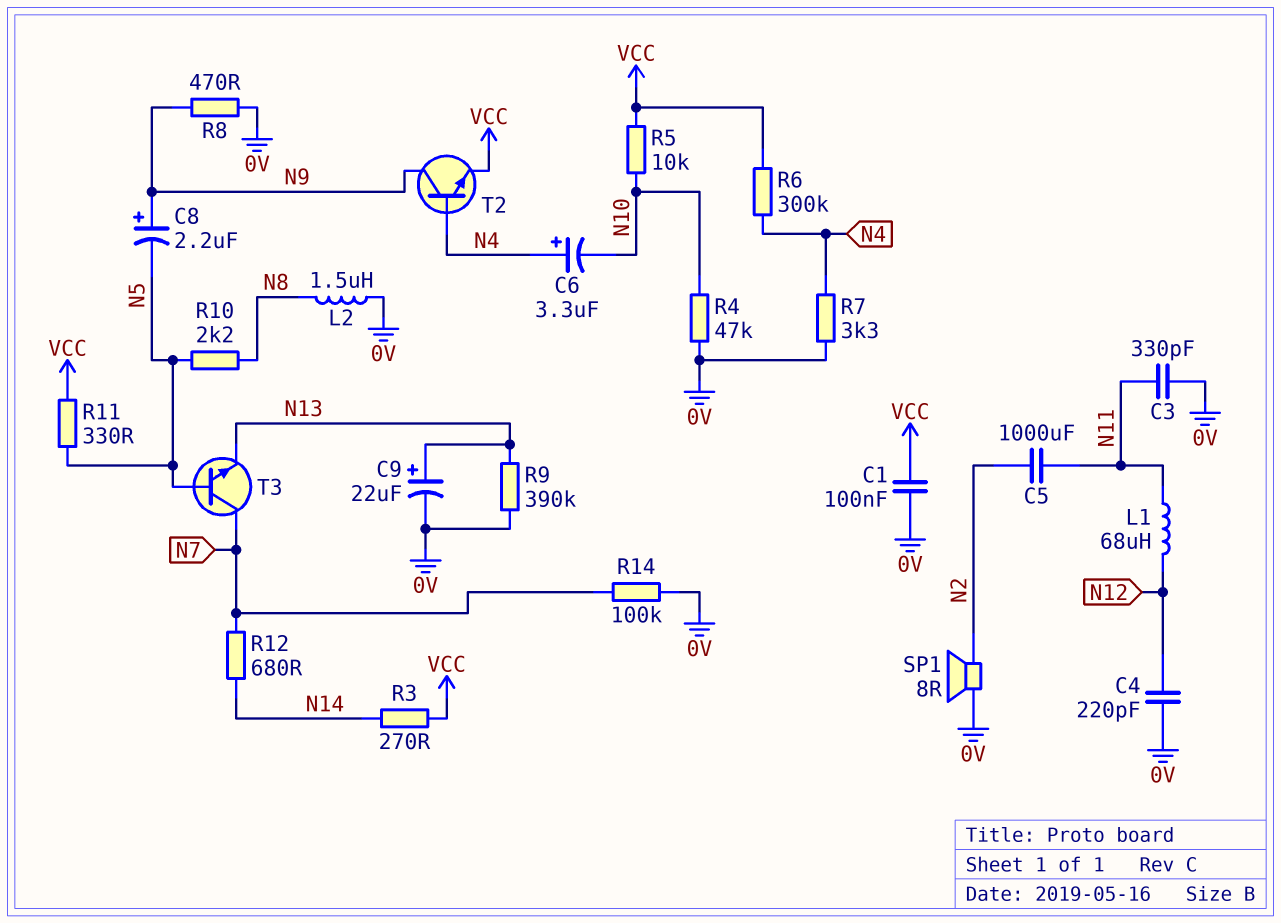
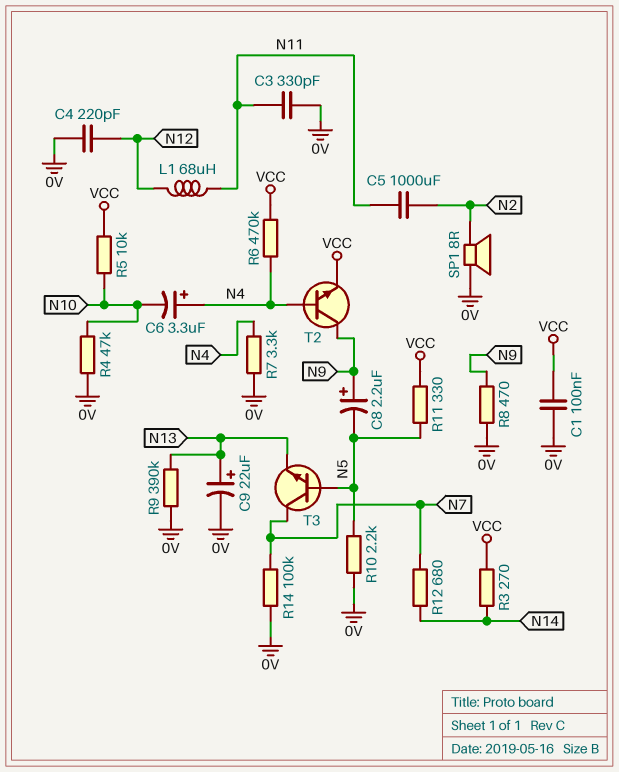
L2: 1.5uH (0V, N8) -> none
R6: 300k (N4, VCC) -> 470k (N4, VCC)
R10: 2.2k (N5, N8) -> 2.2k (0V, N5)

